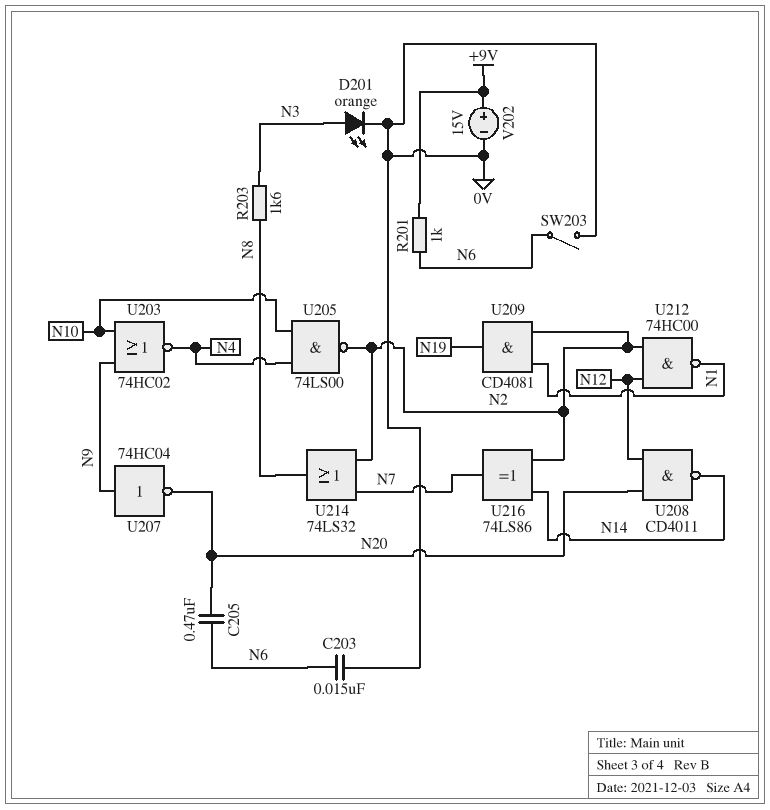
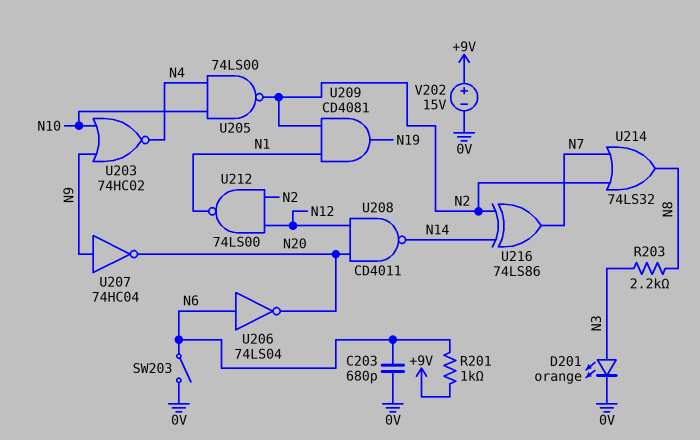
C203: 15nF (0V, N6) -> 680pF (0V, N6)
C205: 470nF (N6, N20) -> none
R203: 1.6k (N3, N8) -> 2.2k (N3, N8)
U206: none -> NOT 74LS04 (in N6, out N20)
U212: NAND 74HC00 (in N2, in N12, out N1) -> NAND 74LS00 (in N2, in N12, out N1)

